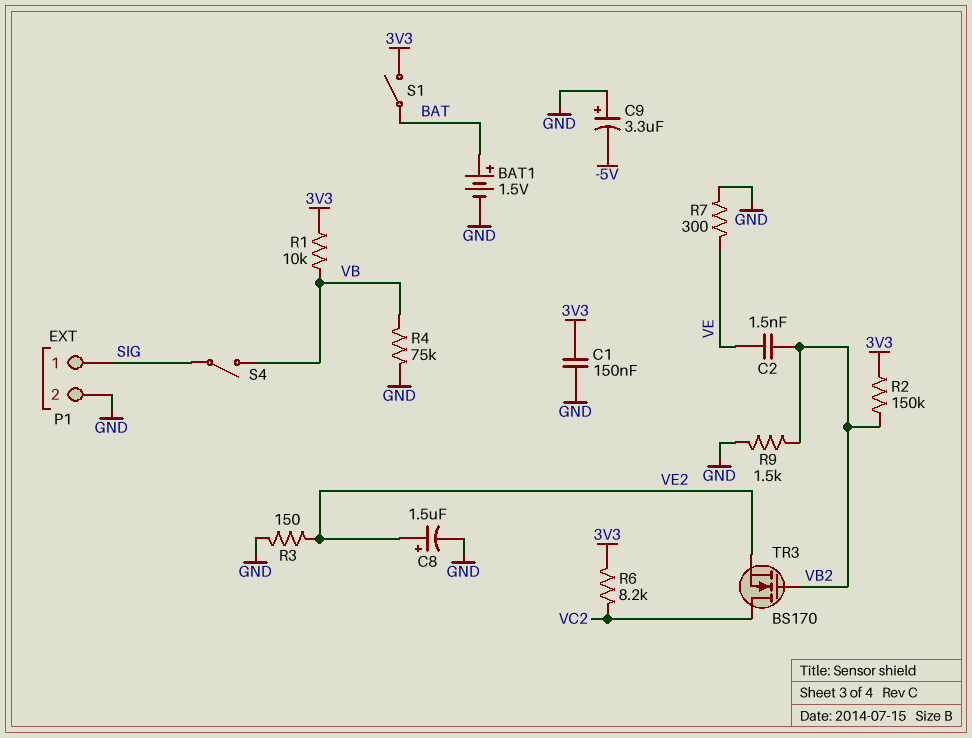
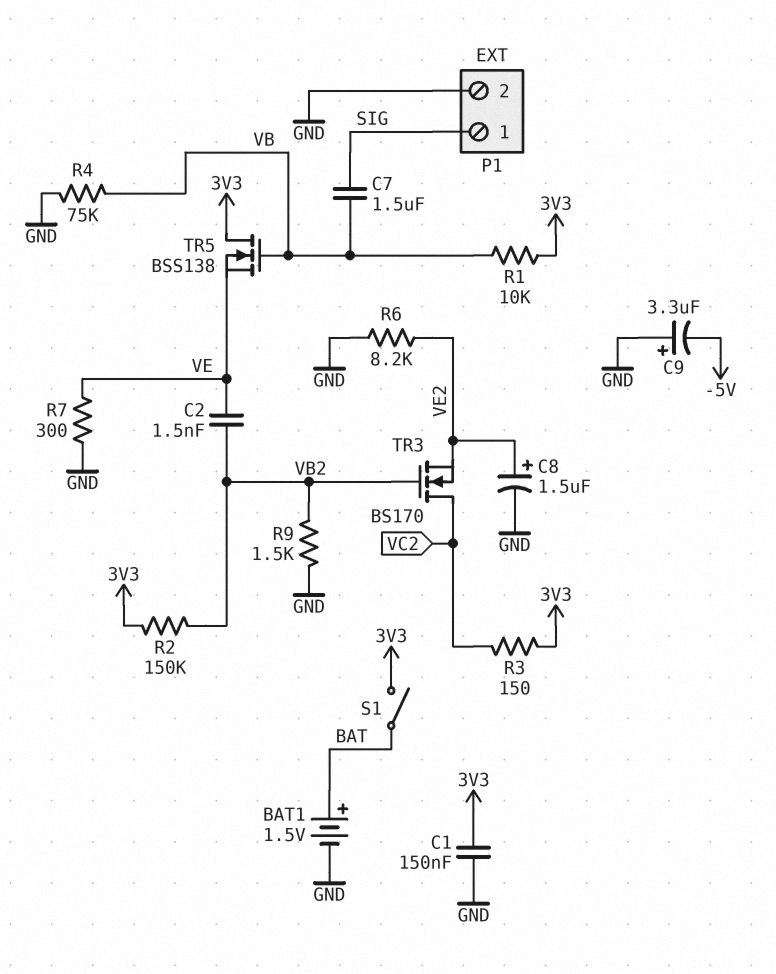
C7: none -> 1.5uF (SIG, VB)
R3: 150 (GND, VE2) -> 150 (3V3, VC2)
R6: 8.2k (3V3, VC2) -> 8.2k (GND, VE2)
S4: switch (SIG, VB) -> none
TR5: none -> NMOS BSS138 (G VB, D 3V3, S VE)

